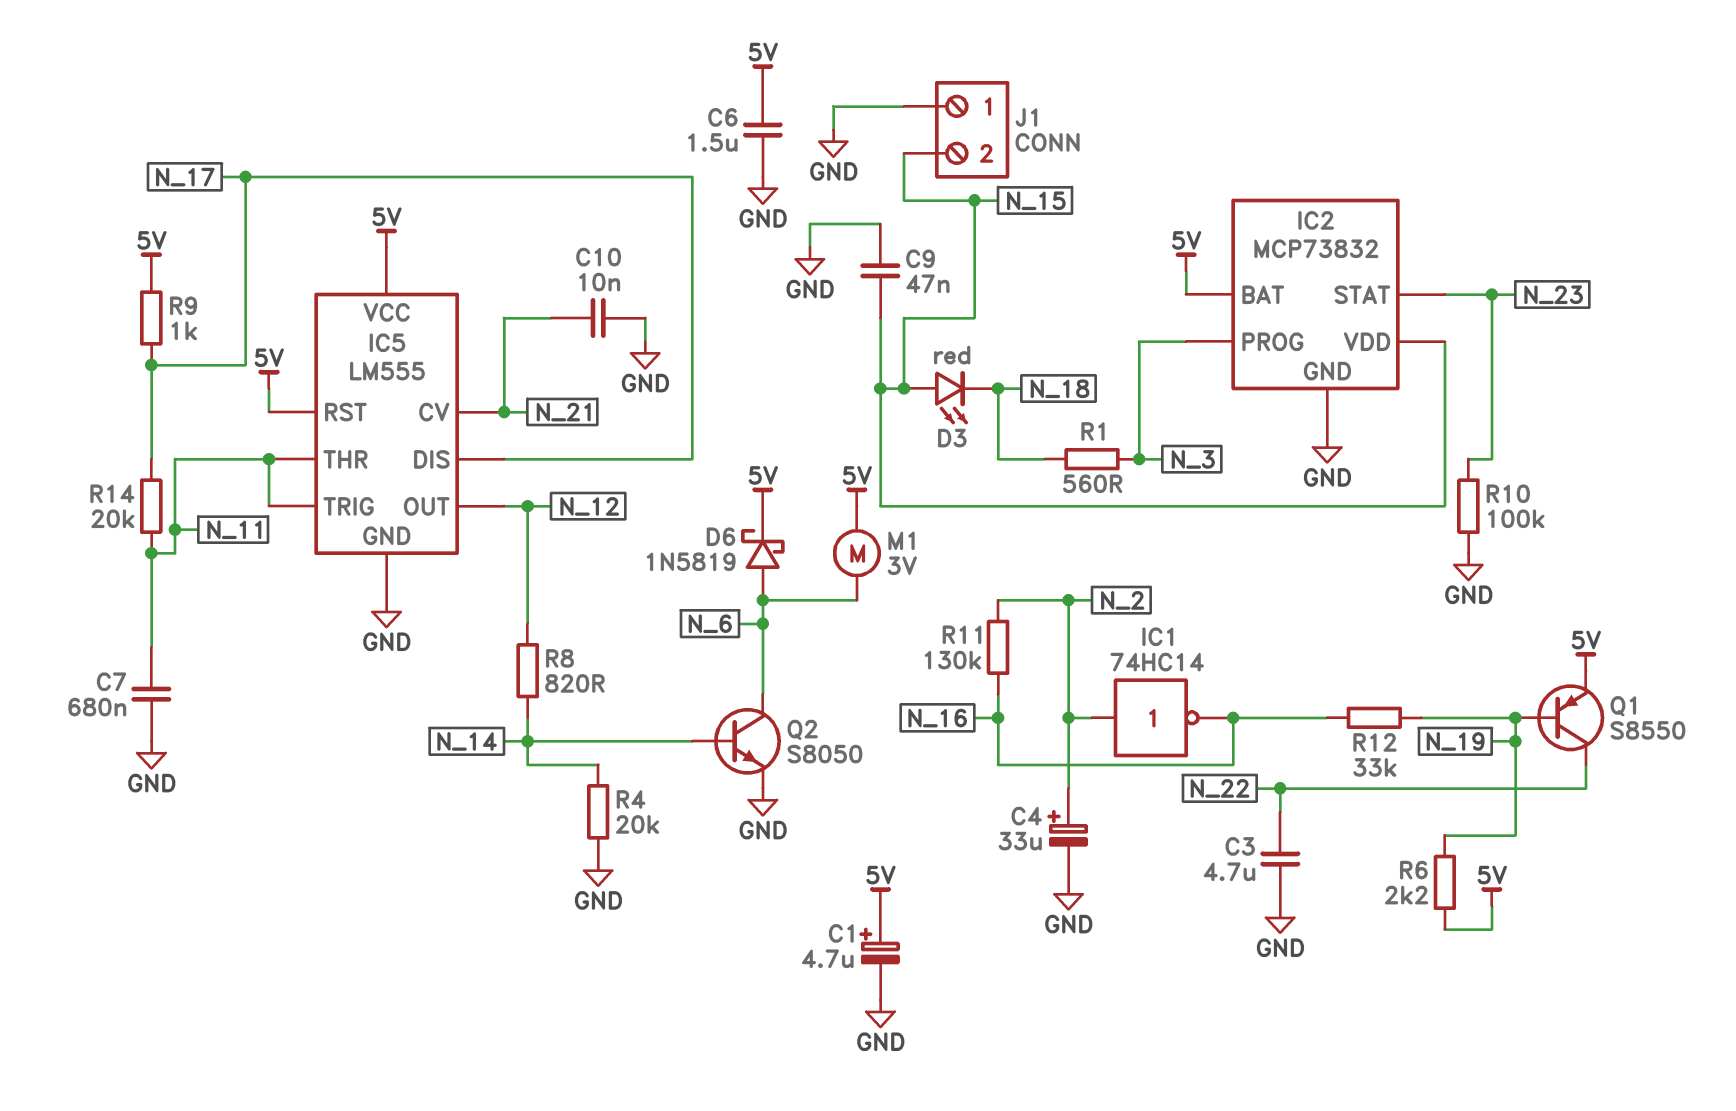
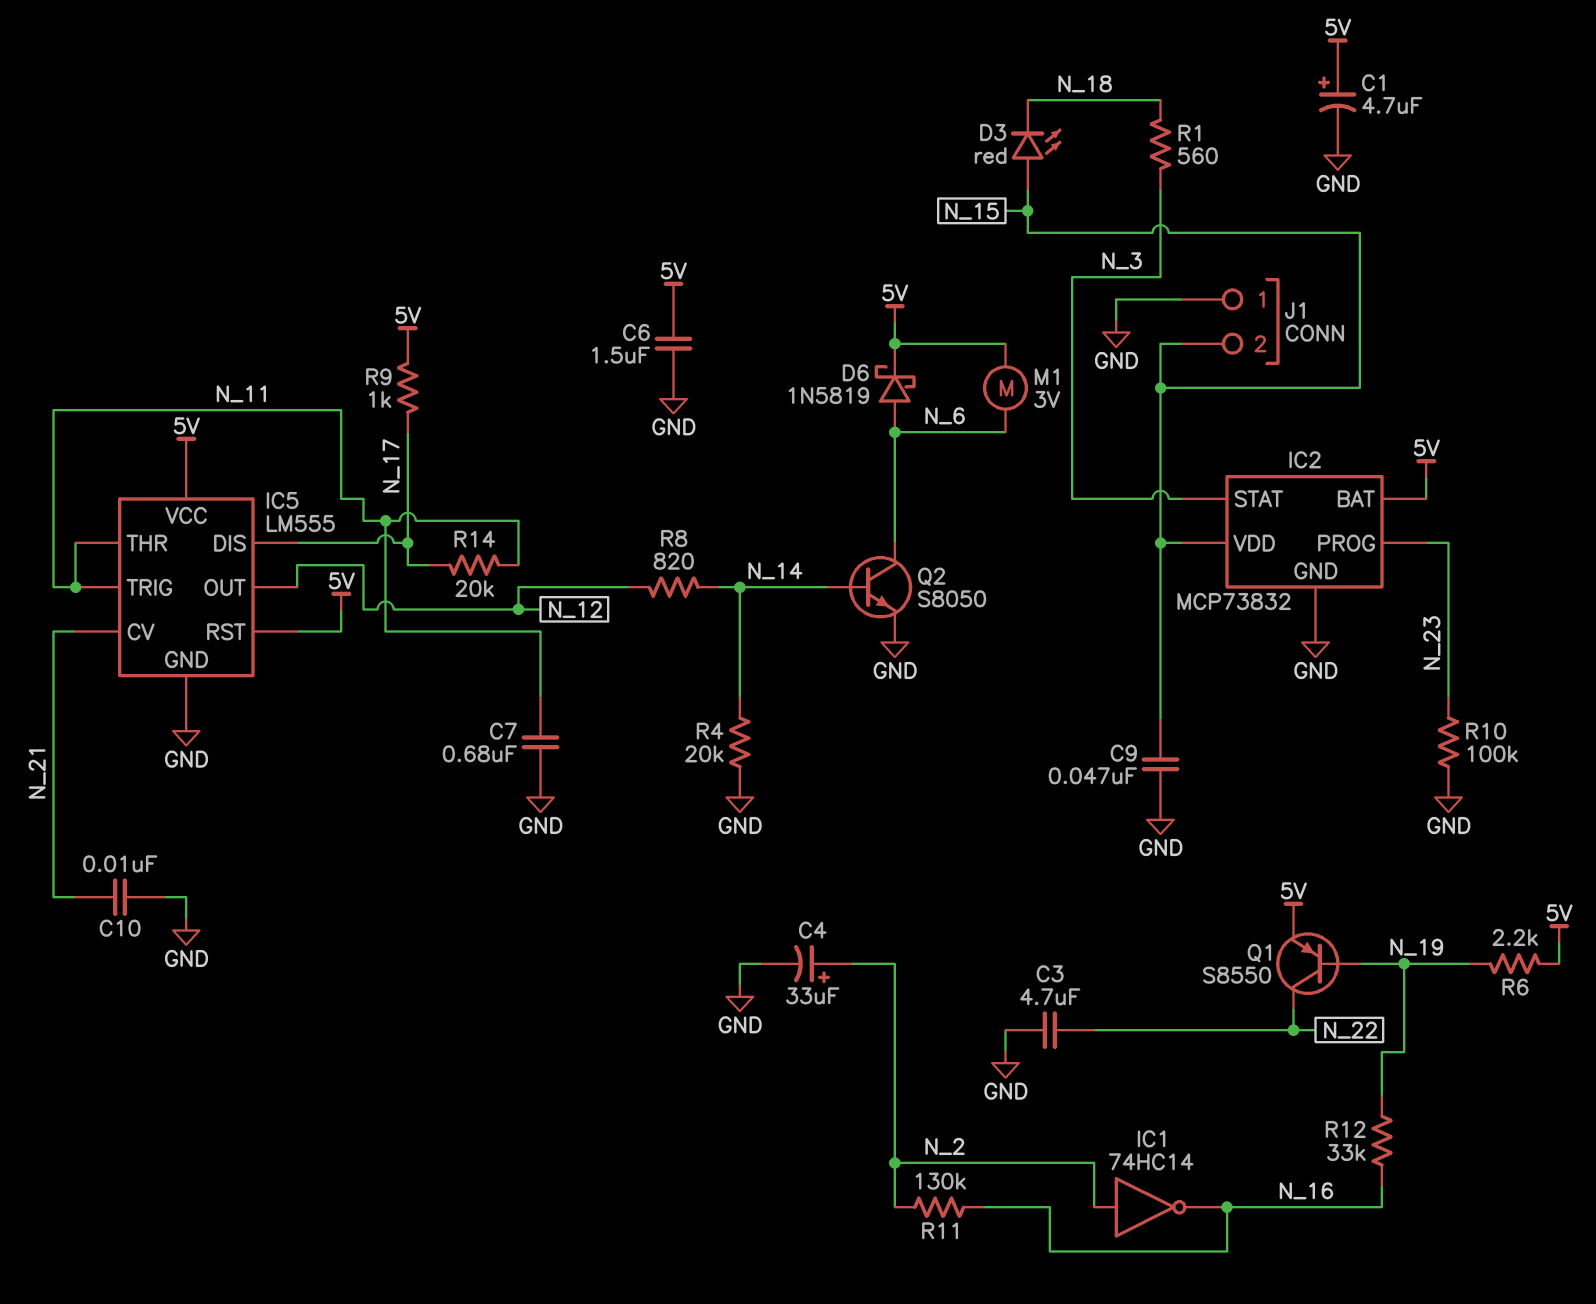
IC2 pin PROG: N_3 -> N_23
IC2 pin STAT: N_23 -> N_3

